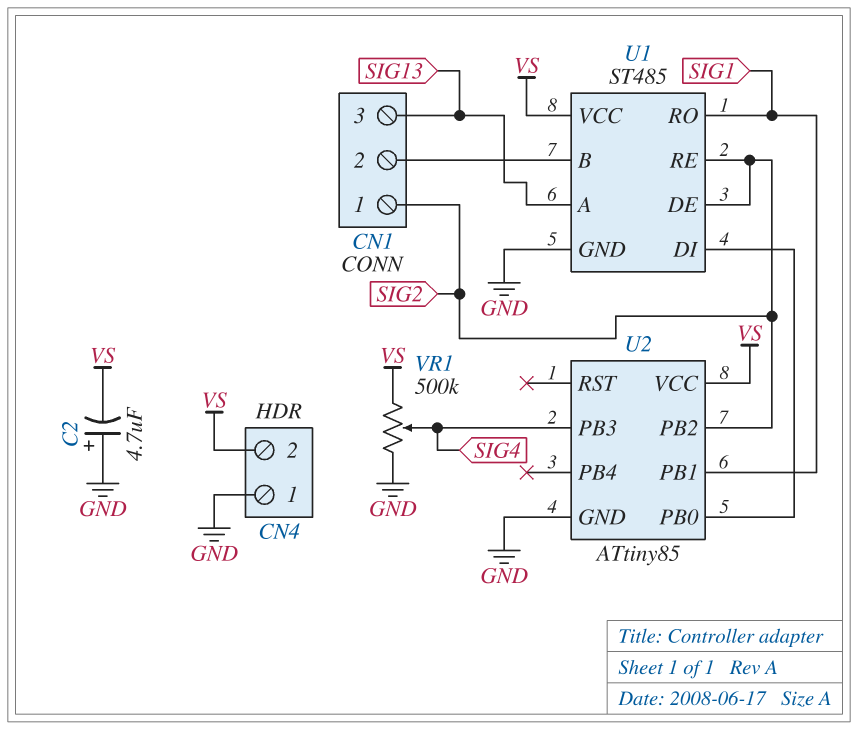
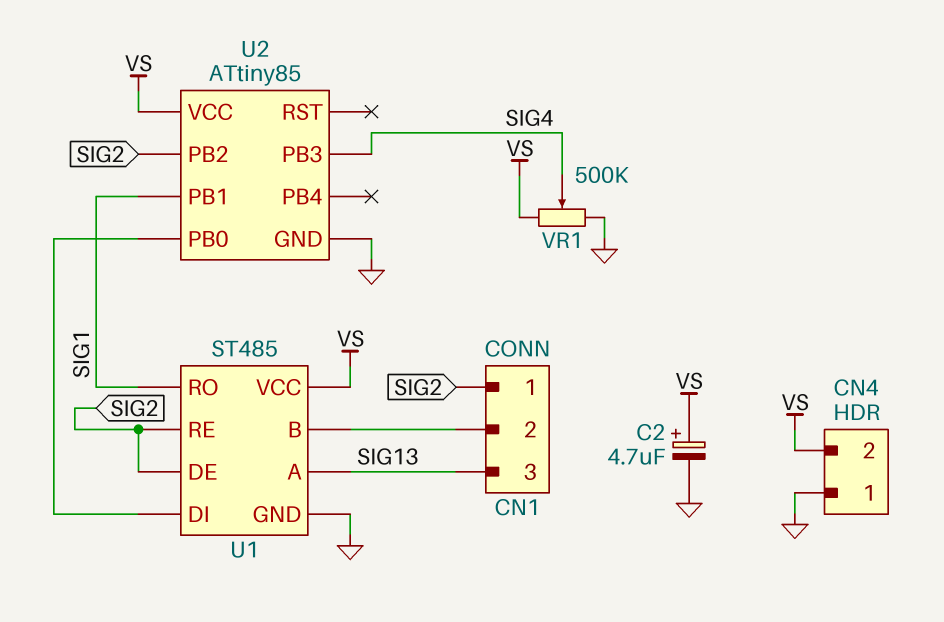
C2: 4.7uF (plus GND, minus VS) -> 4.7uF (plus VS, minus GND)

